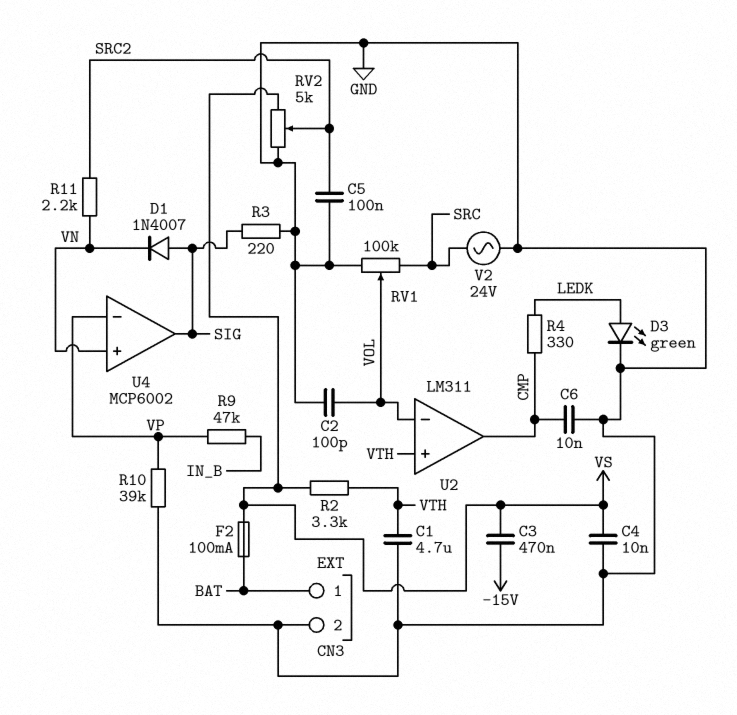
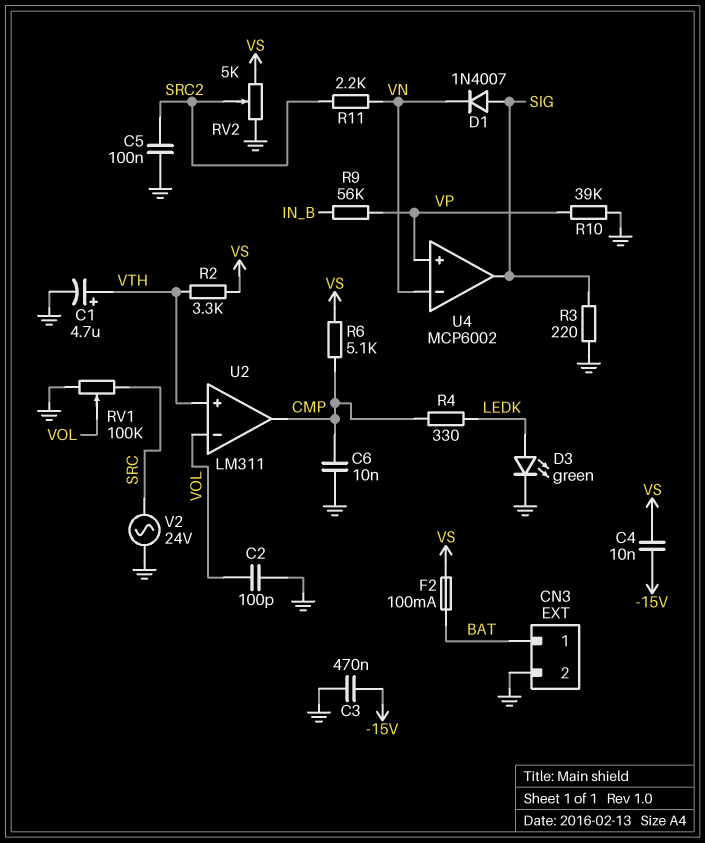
C1: 4.7uF (GND, VTH) -> 4.7uF (plus VTH, minus GND)
C3: 470nF (-15V, VS) -> 470nF (-15V, GND)
C4: 10nF (GND, VS) -> 10nF (-15V, VS)
R6: none -> 5.1k (CMP, VS)
R9: 47k (IN_B, VP) -> 56k (IN_B, VP)
U4 pin in+: VN -> VP
U4 pin in-: VP -> VN

